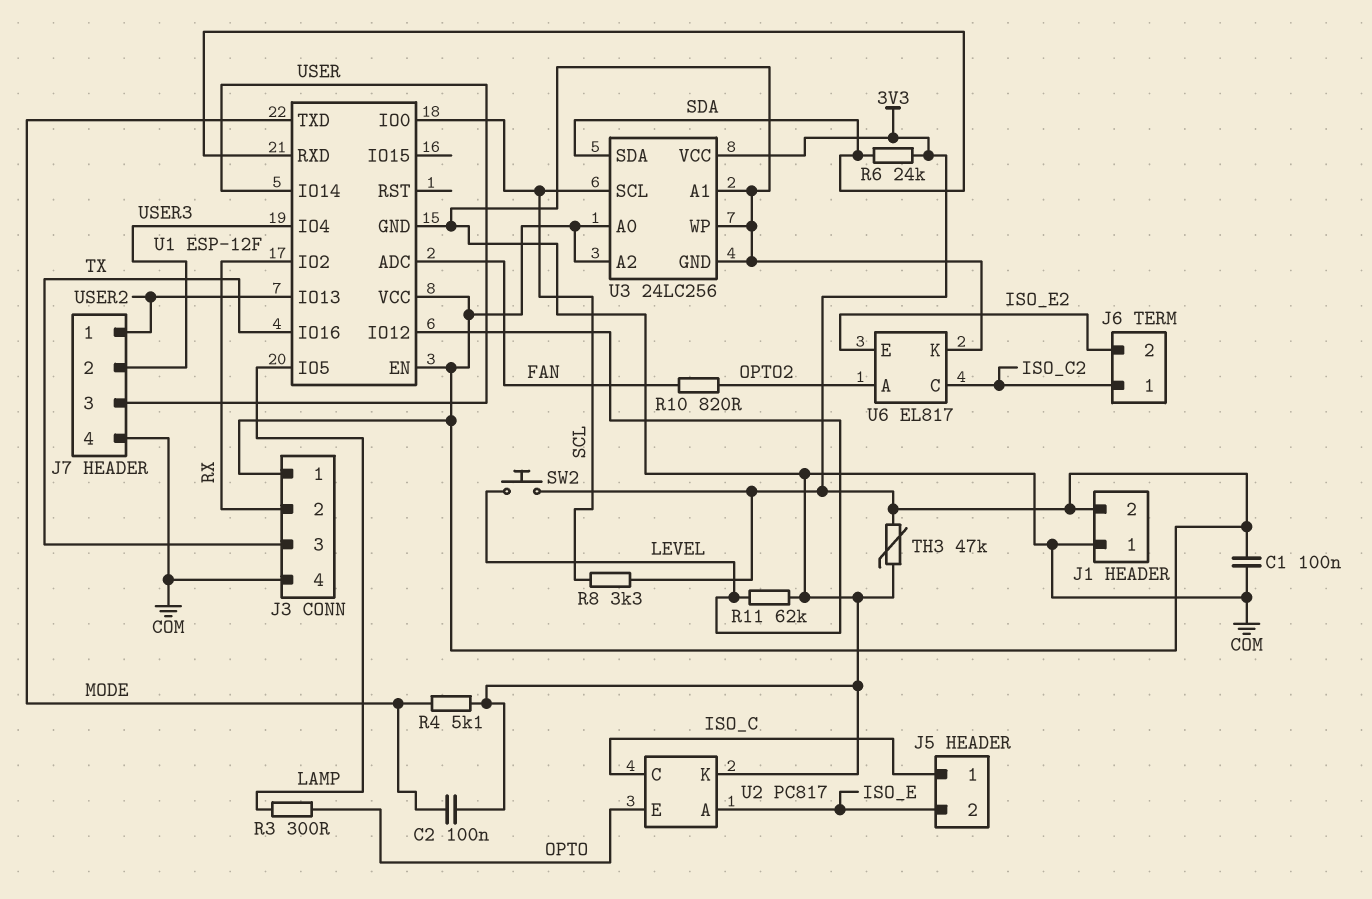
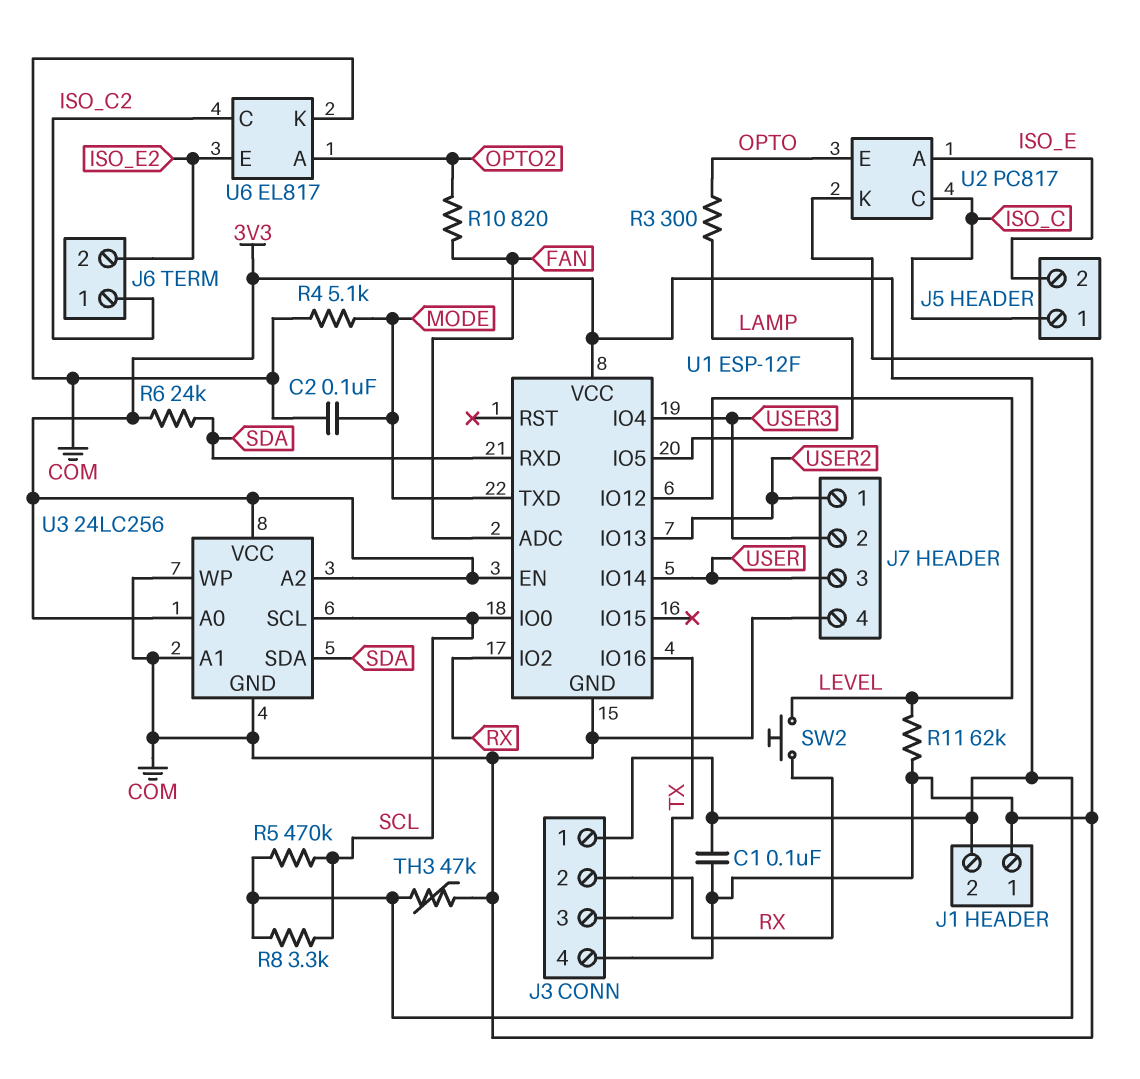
R5: none -> 470k (3V3, SCL)
SW2: button (3V3, LEVEL) -> button (LEVEL, RX)

